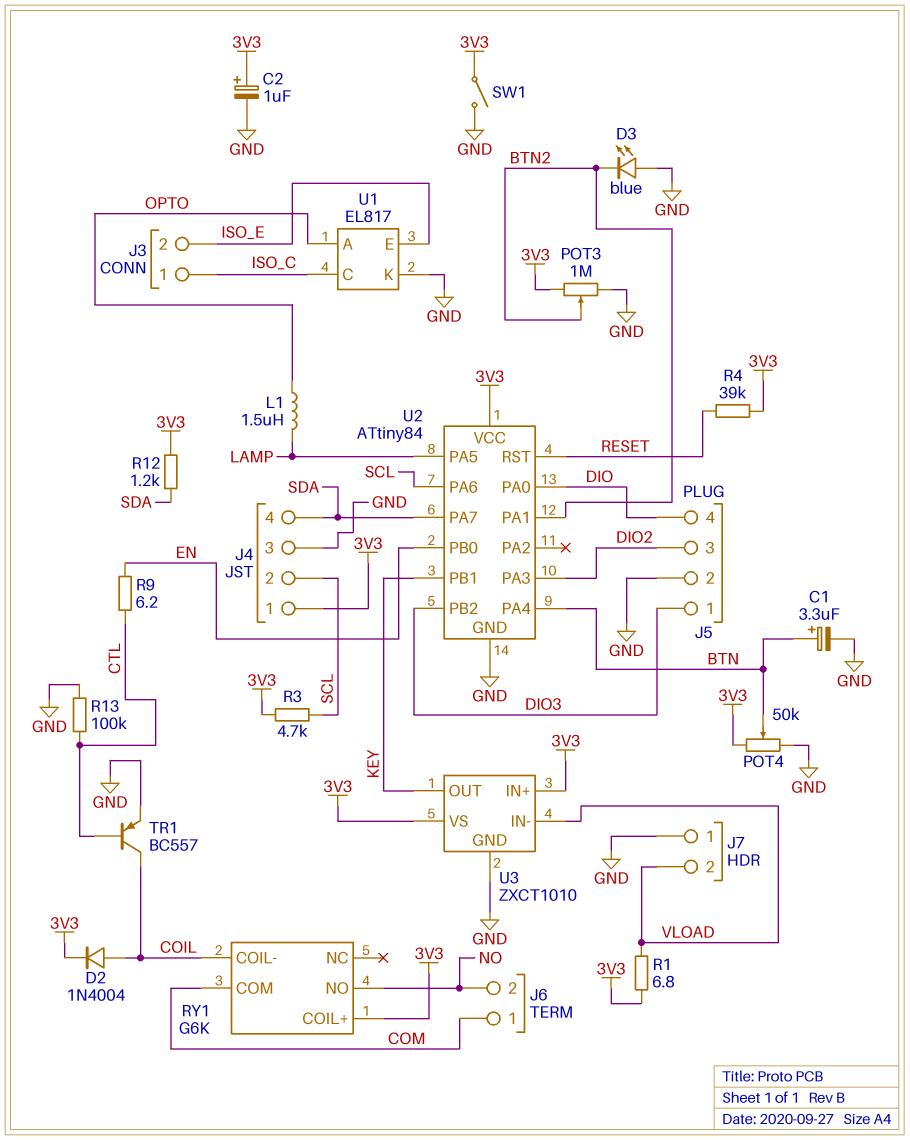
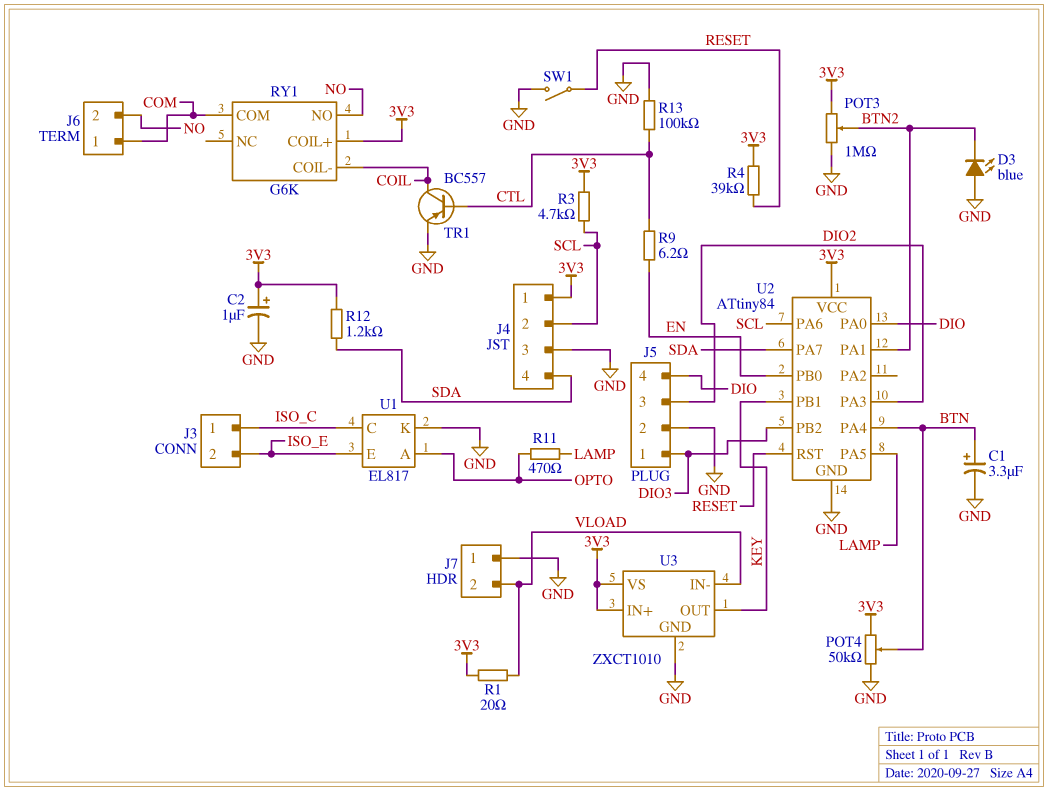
D2: diode 1N4004 (A COIL, K 3V3) -> none
L1: 1.5uH (LAMP, OPTO) -> none
R1: 6.8 (3V3, VLOAD) -> 20 (3V3, VLOAD)
R11: none -> 470 (LAMP, OPTO)
SW1: switch (3V3, GND) -> switch (GND, RESET)

